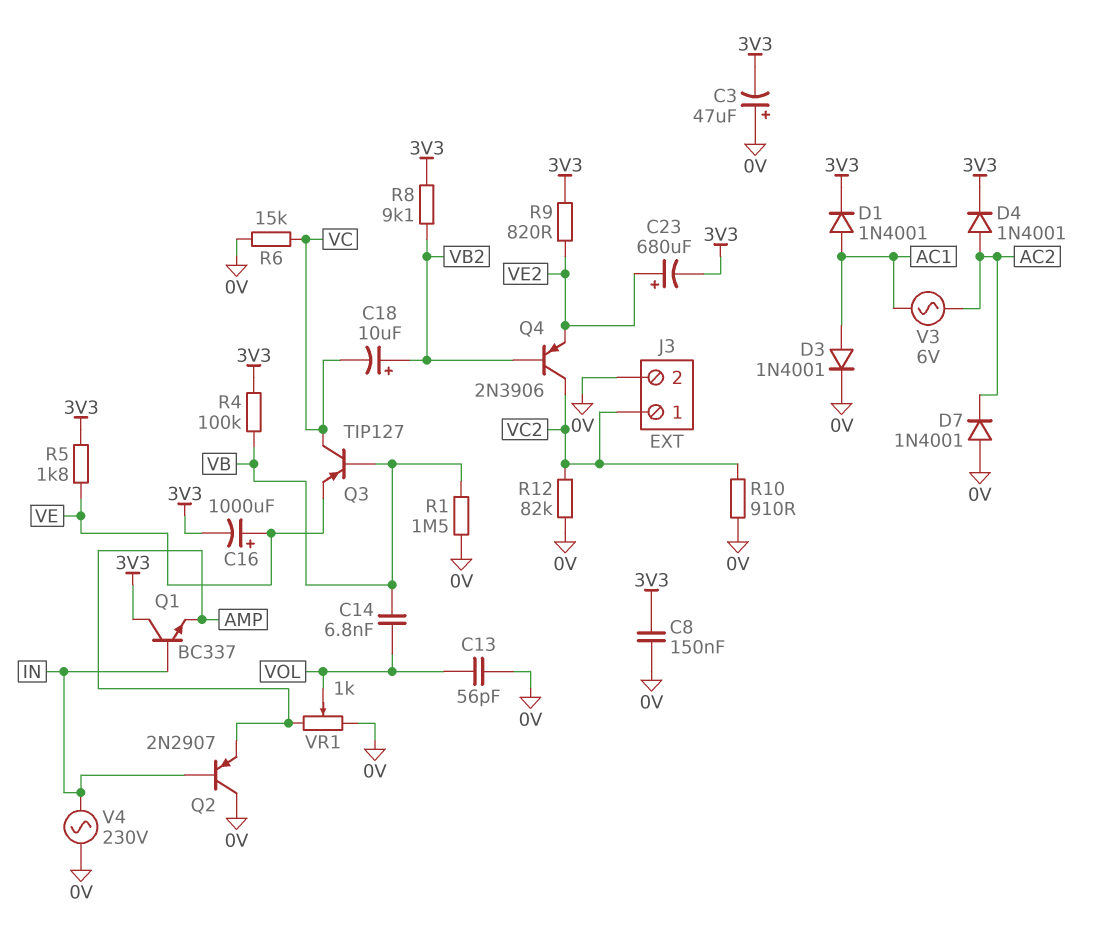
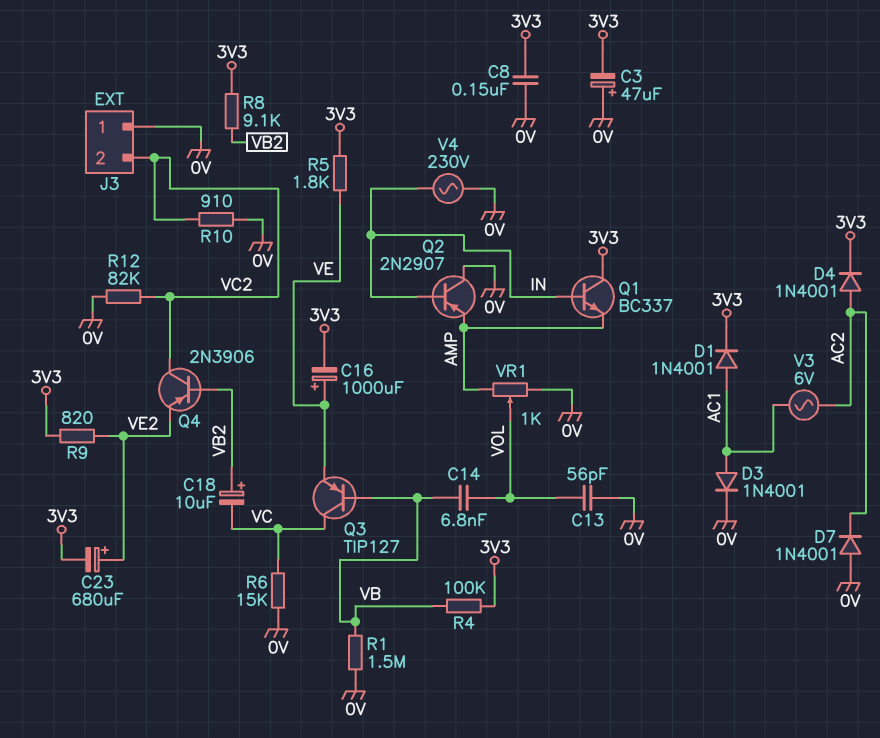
J3 pin 1: VC2 -> 0V
J3 pin 2: 0V -> VC2

